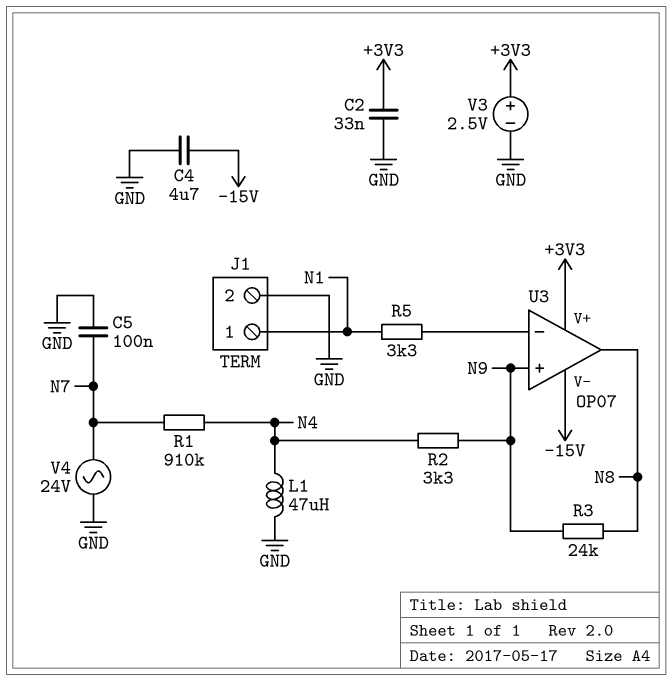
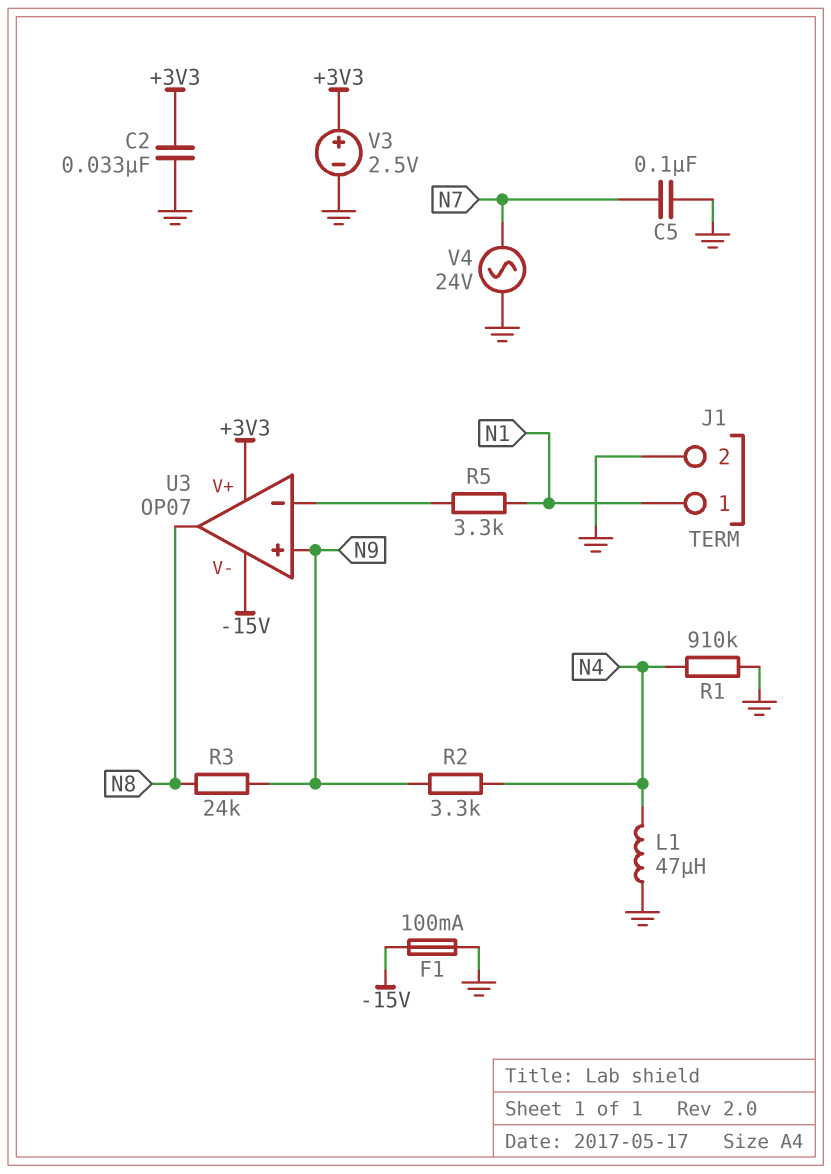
C4: 4.7uF (-15V, GND) -> none
F1: none -> 100mA (-15V, GND)
R1: 910k (N4, N7) -> 910k (GND, N4)

